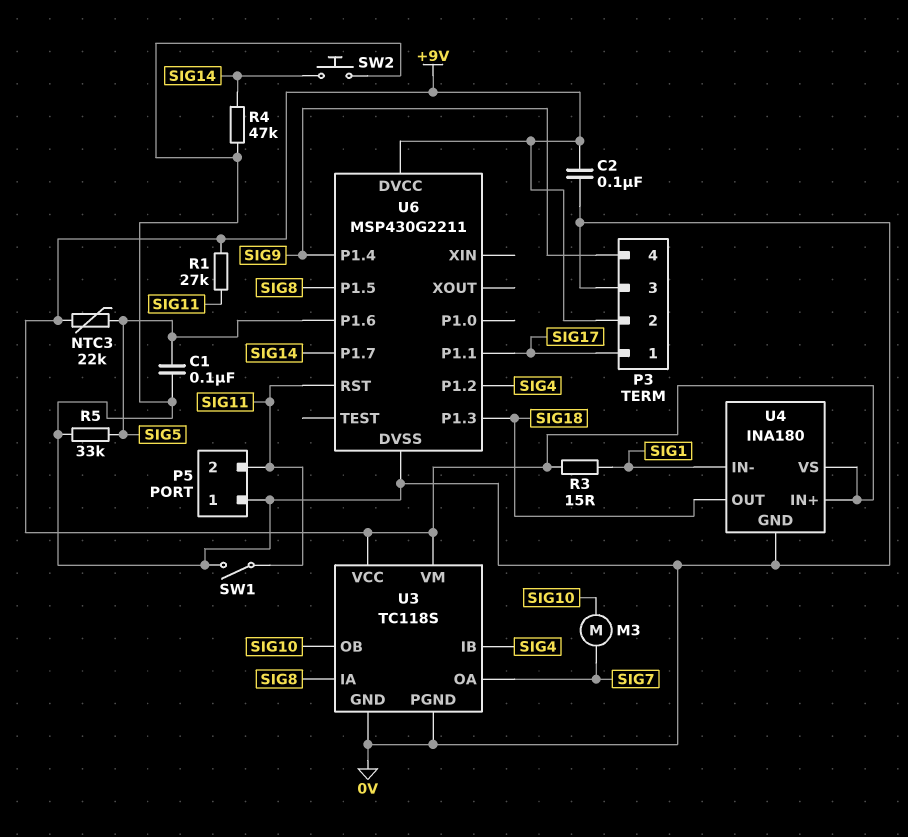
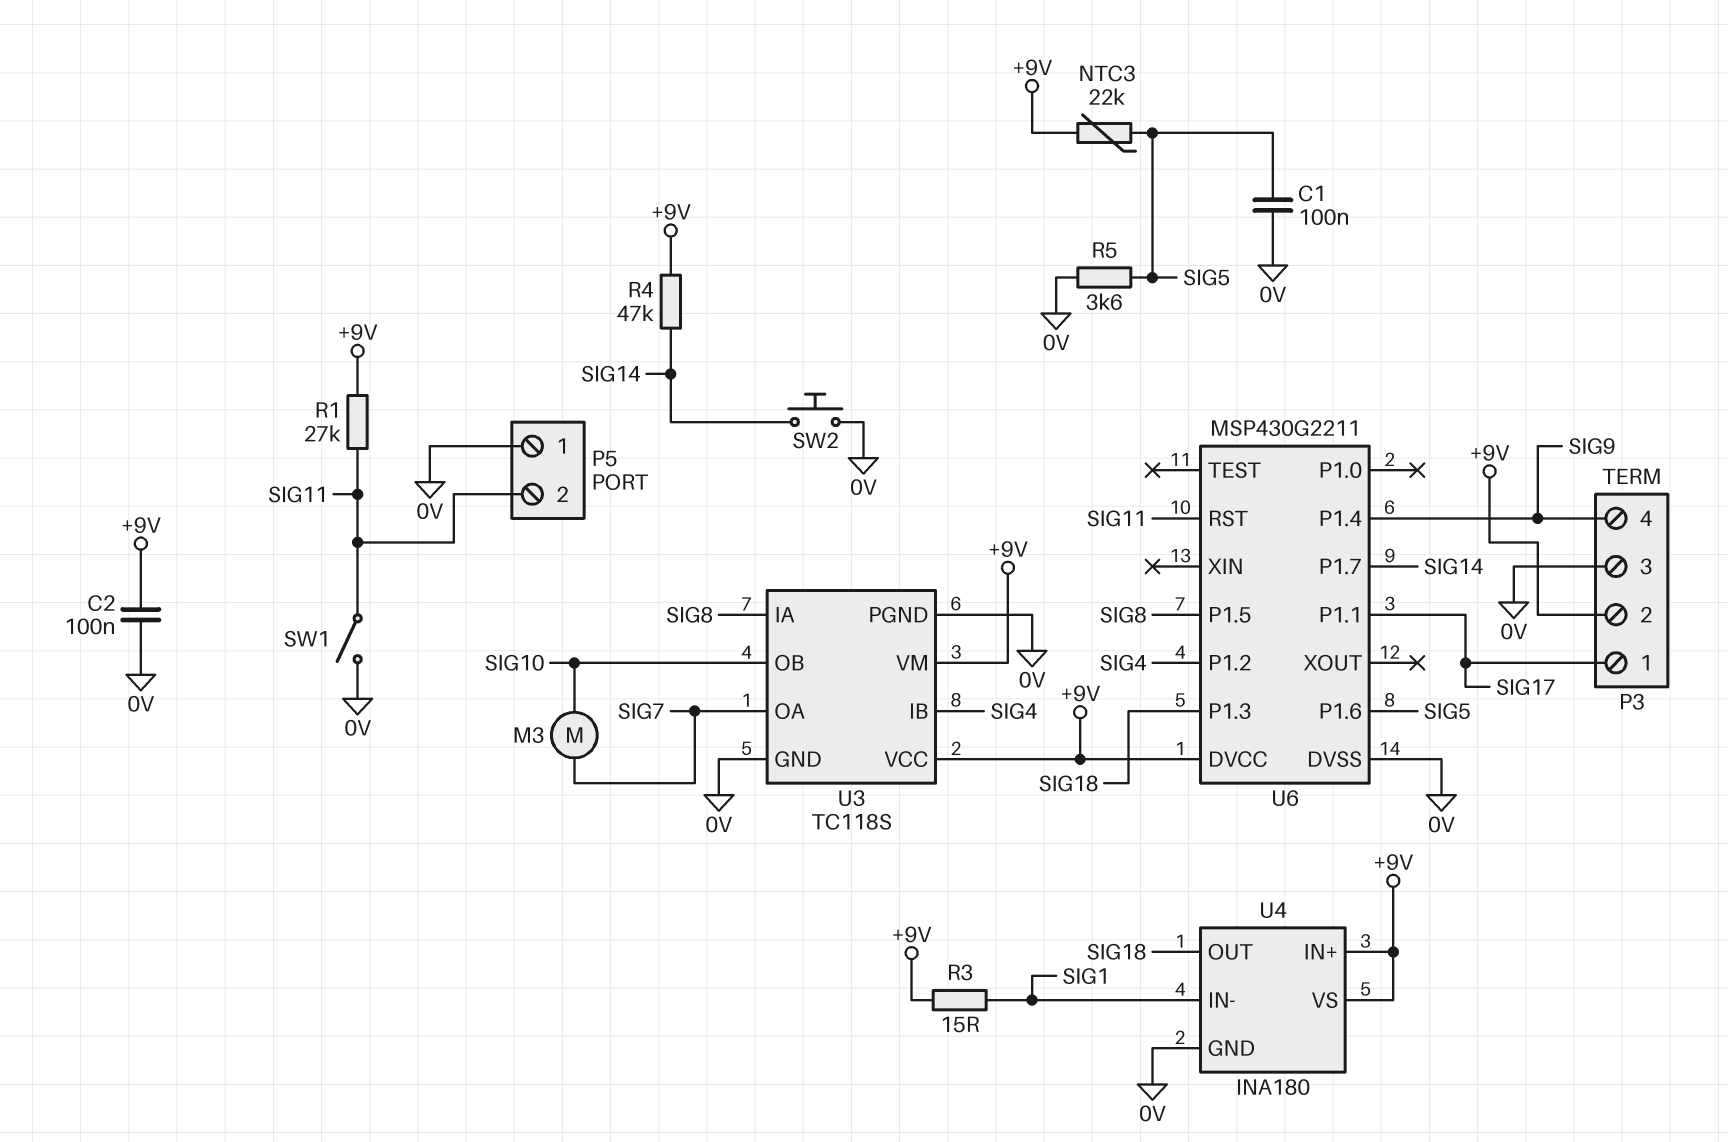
R4: 47k (0V, SIG14) -> 47k (+9V, SIG14)
R5: 33k (0V, SIG5) -> 3.6k (0V, SIG5)

